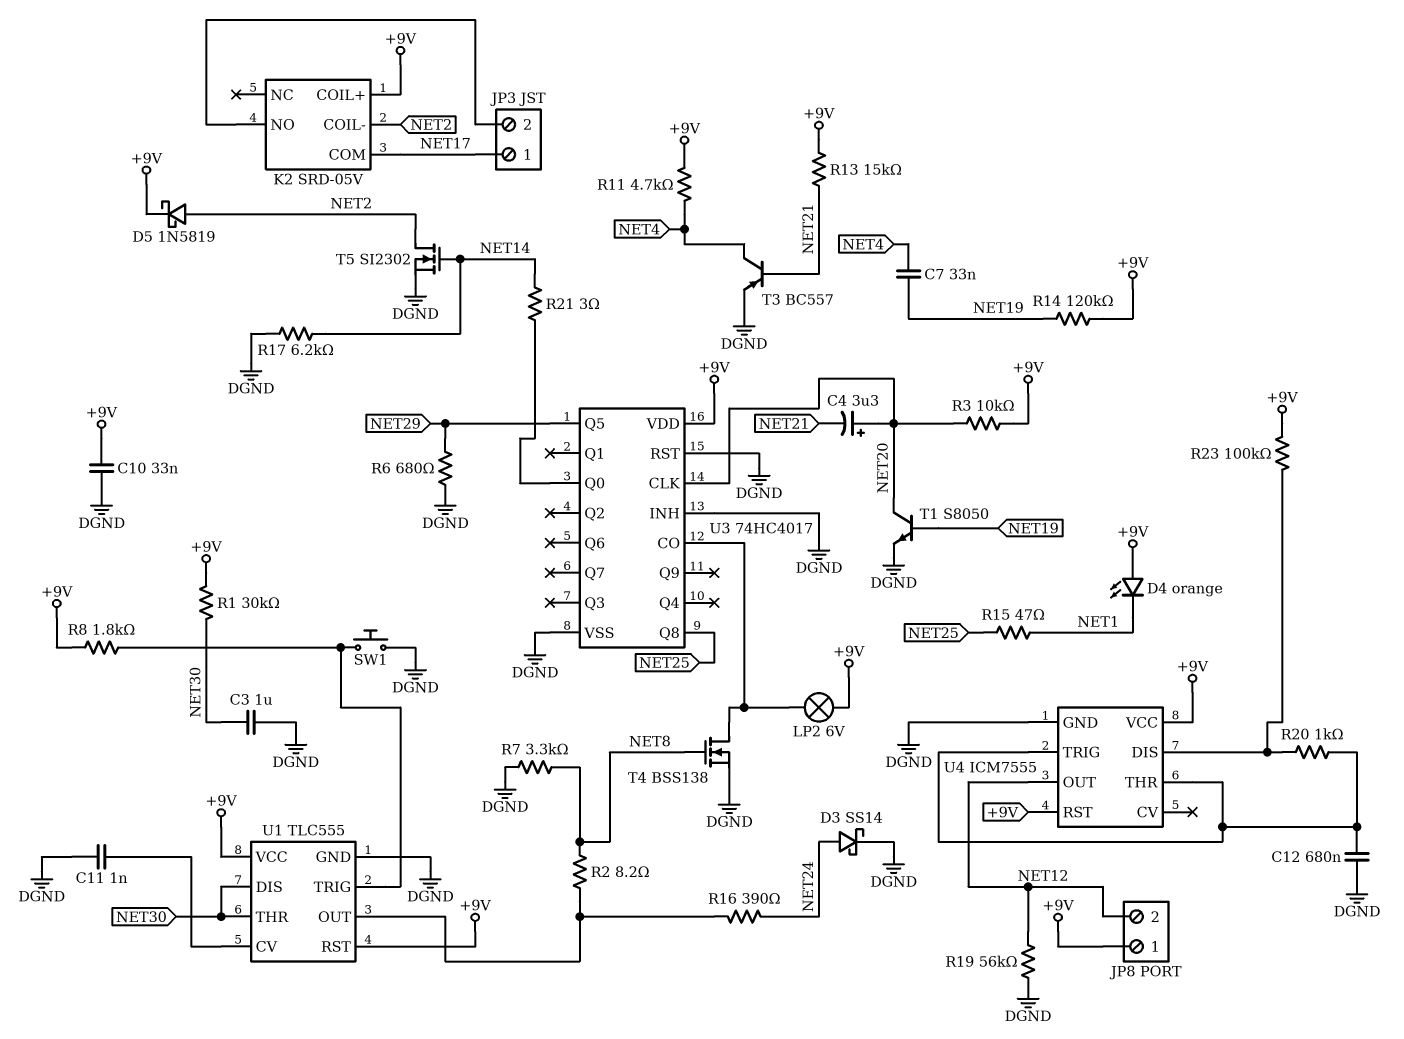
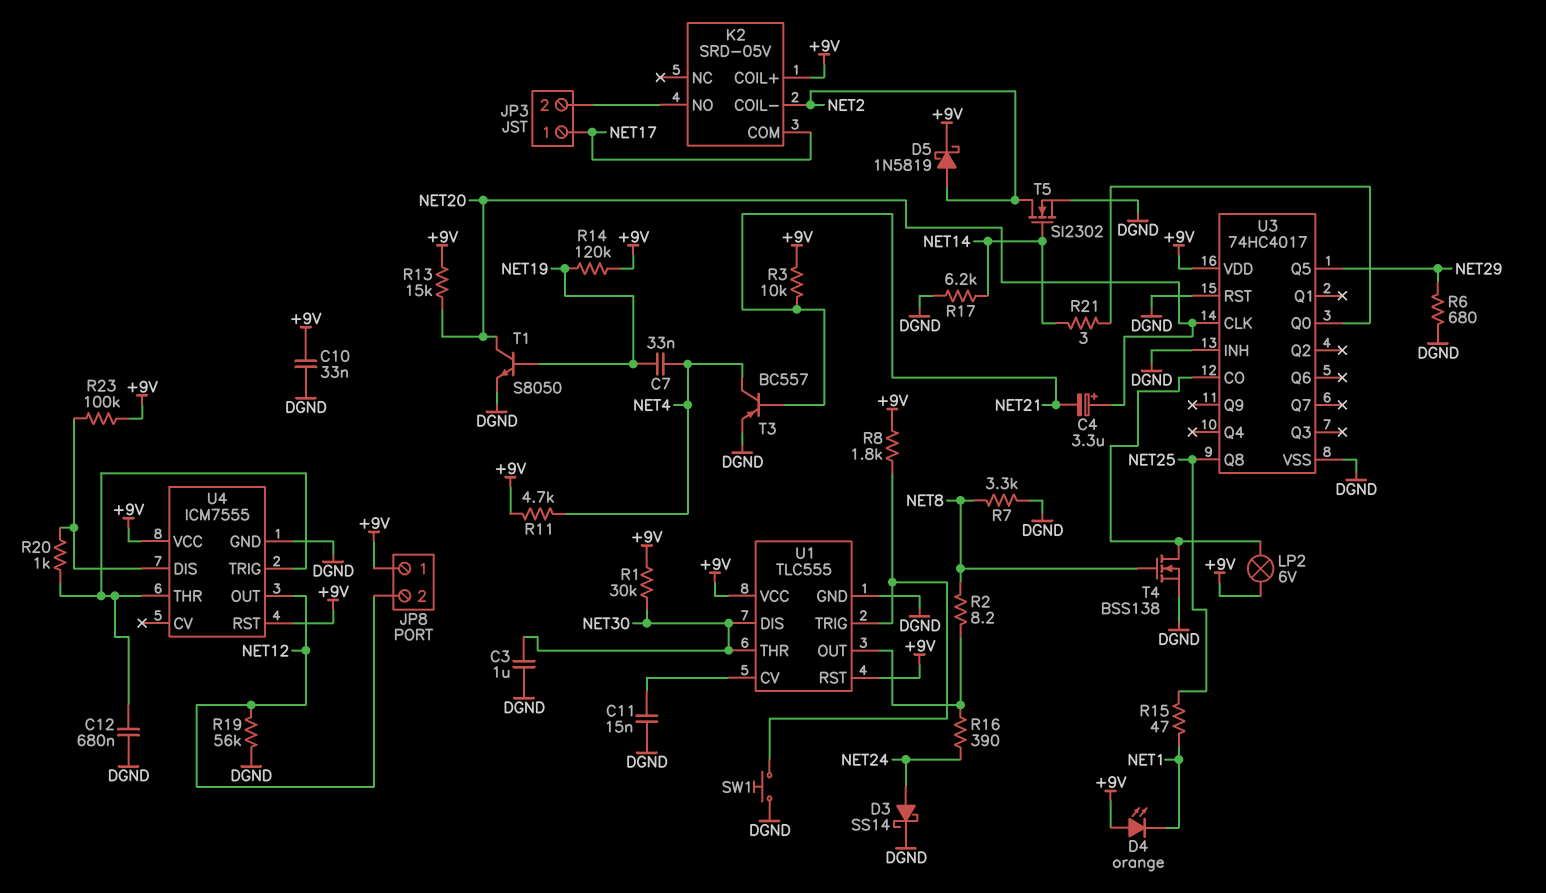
C11: 1nF (DGND, U1/CV) -> 15nF (DGND, U1/CV)
R3: 10k (+9V, NET20) -> 10k (+9V, NET21)
R13: 15k (+9V, NET21) -> 15k (+9V, NET20)

